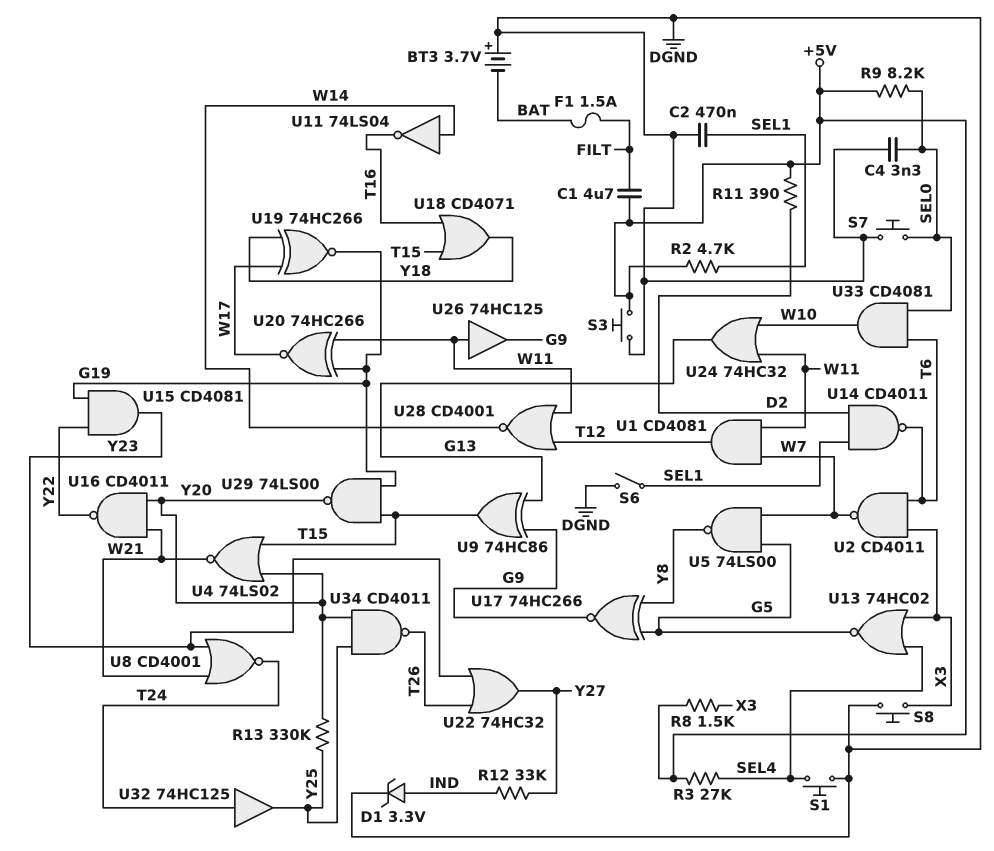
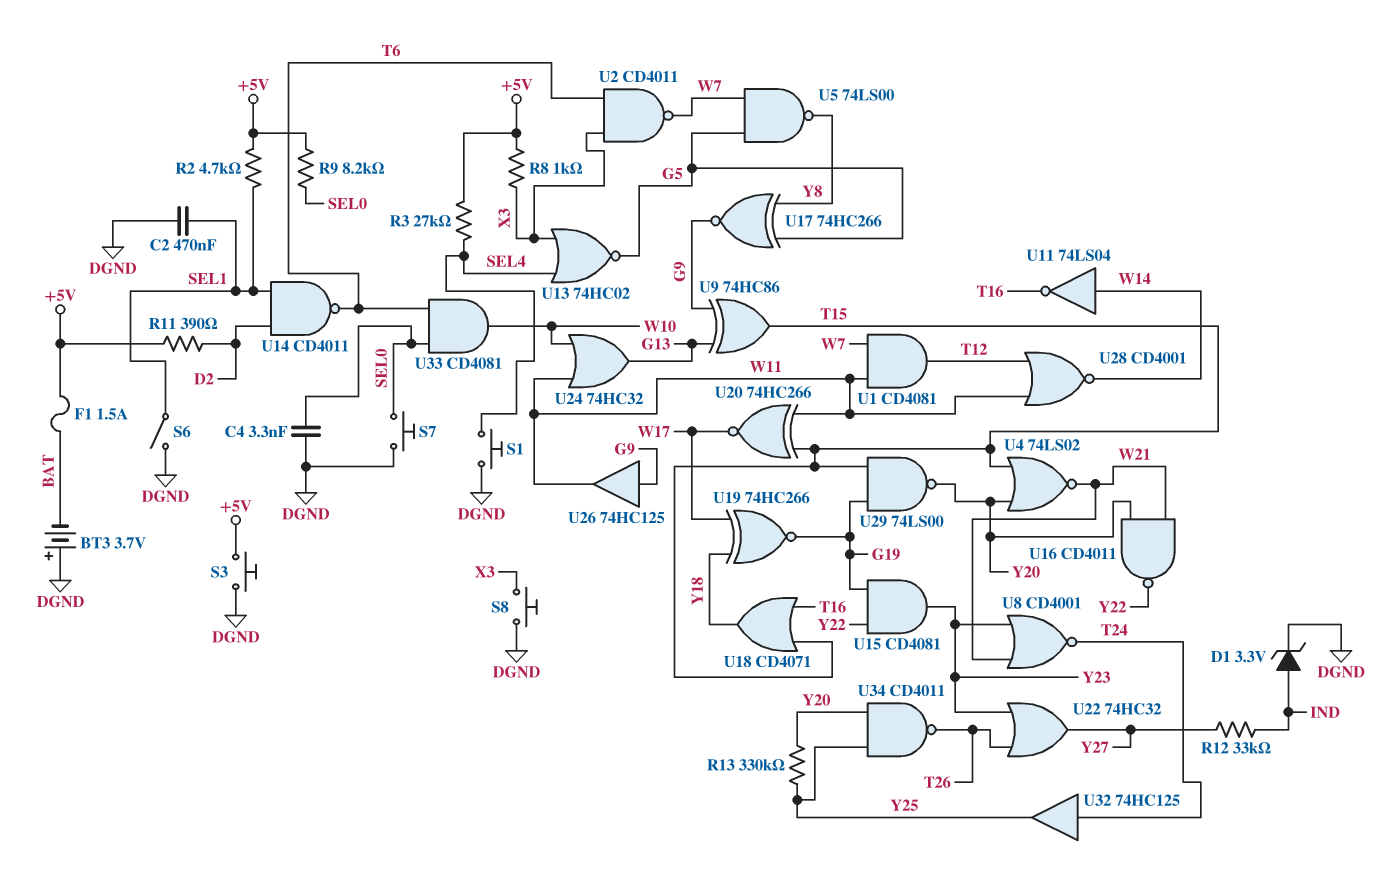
C1: 4.7uF (+5V, FILT) -> none
F1: 1.5A (BAT, FILT) -> 1.5A (+5V, BAT)
R8: 1.5k (+5V, X3) -> 1k (+5V, X3)
U20: XNOR 74HC266 (in G19, in W11, out W17) -> XNOR 74HC266 (in T15, in W11, out W17)
U26: buffer 74HC125 (in W11, out G9) -> buffer 74HC125 (in G9, out W11)

